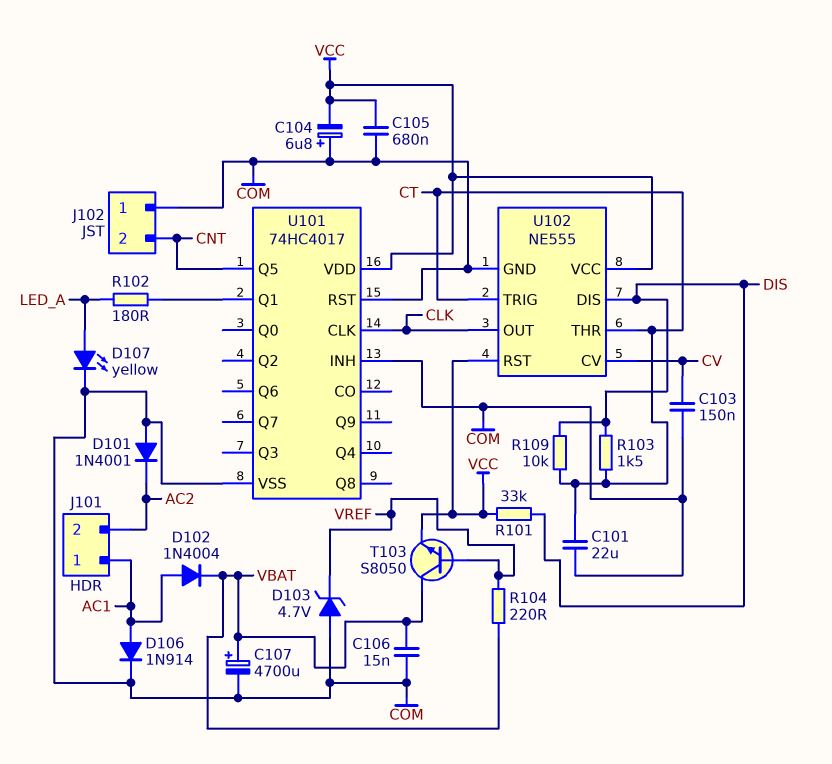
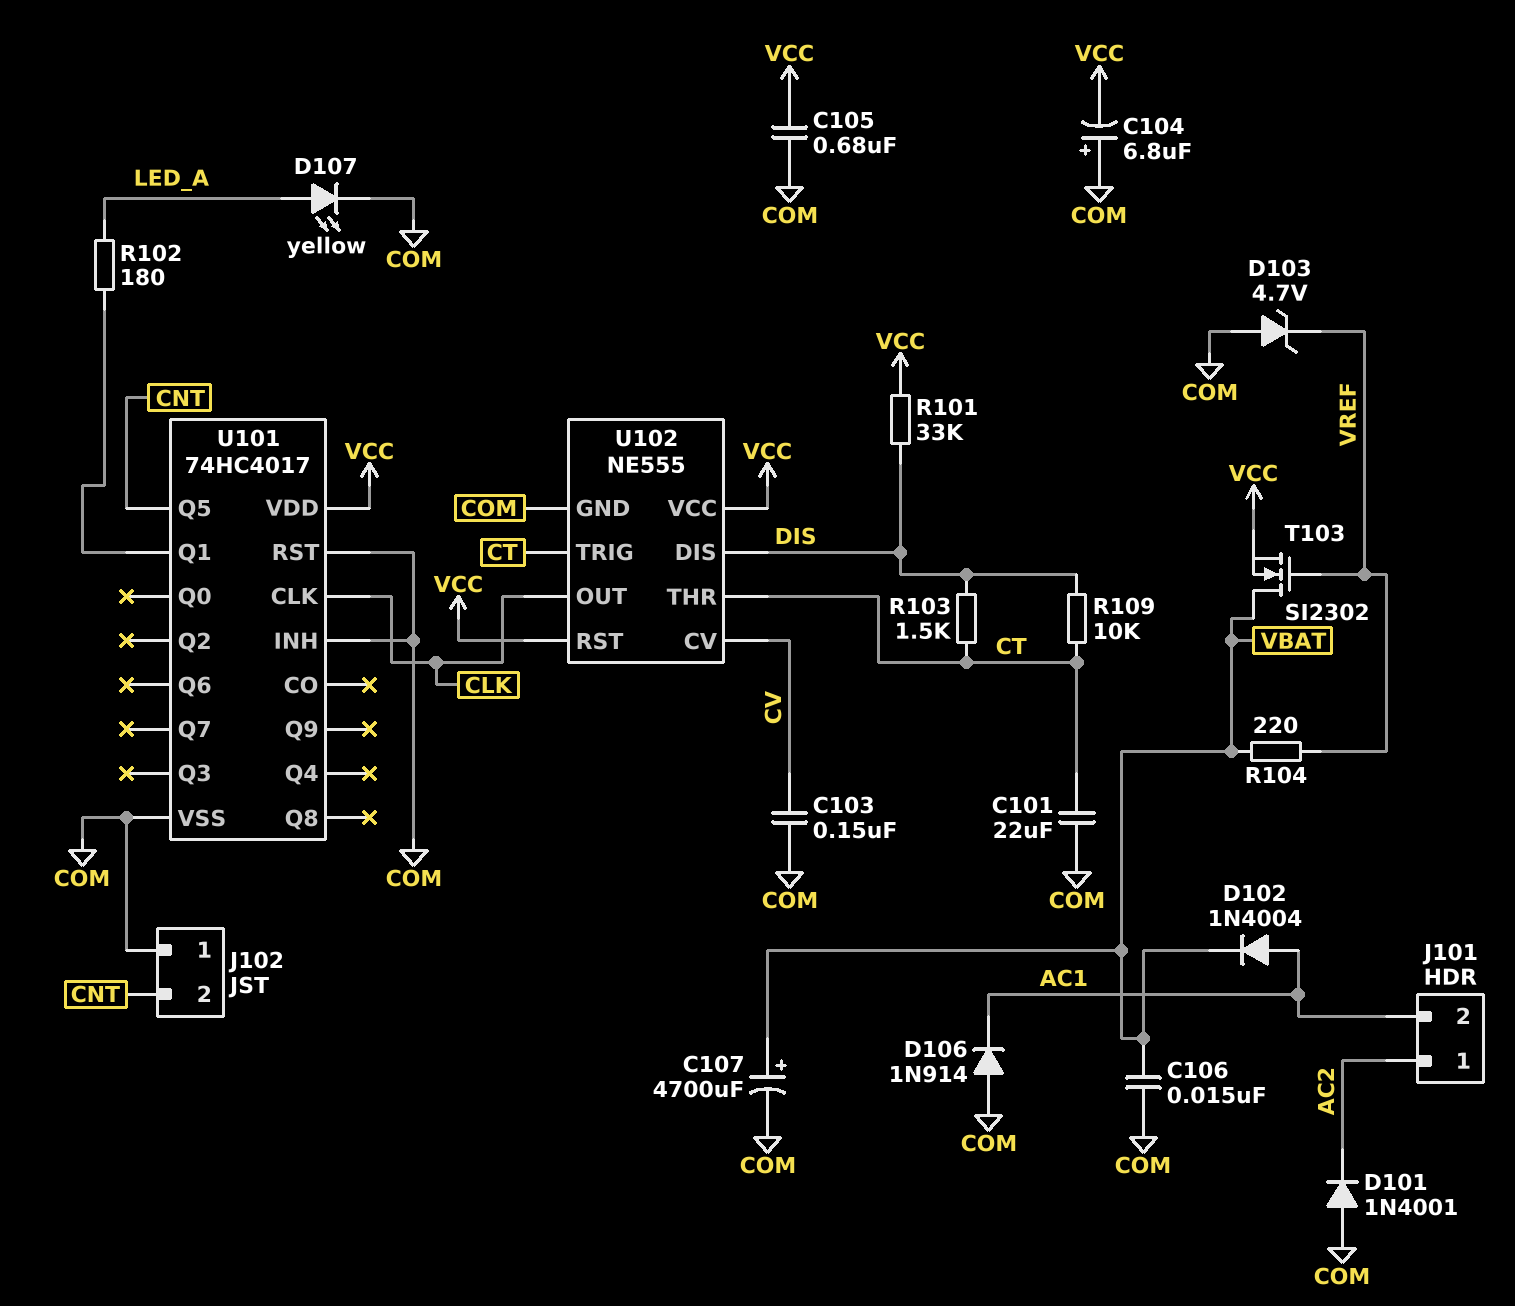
D106: diode 1N914 (A AC1, K COM) -> diode 1N914 (A COM, K AC1)
J101 pin 1: AC1 -> AC2
J101 pin 2: AC2 -> AC1
T103: NPN S8050 (B VREF, C VBAT, E VCC) -> NMOS SI2302 (G VREF, D VBAT, S VCC)

